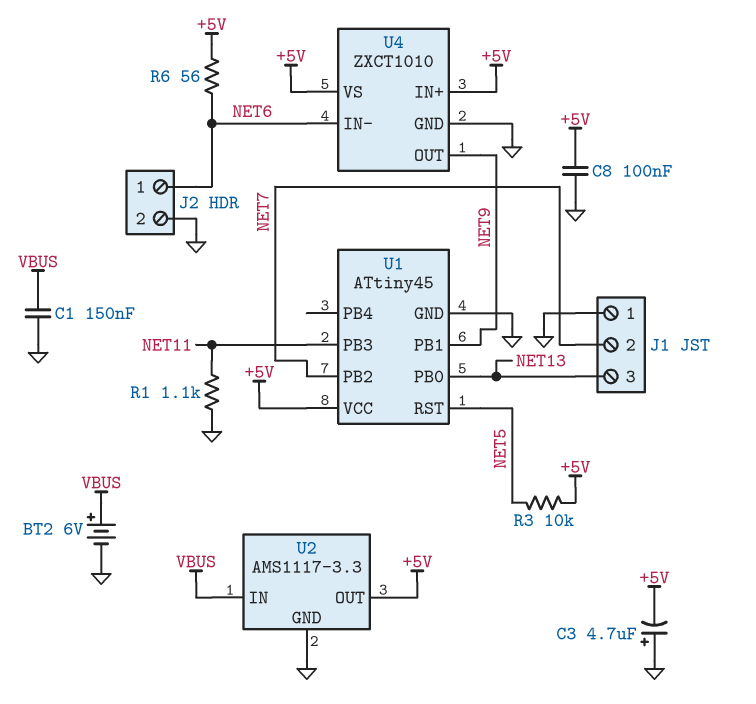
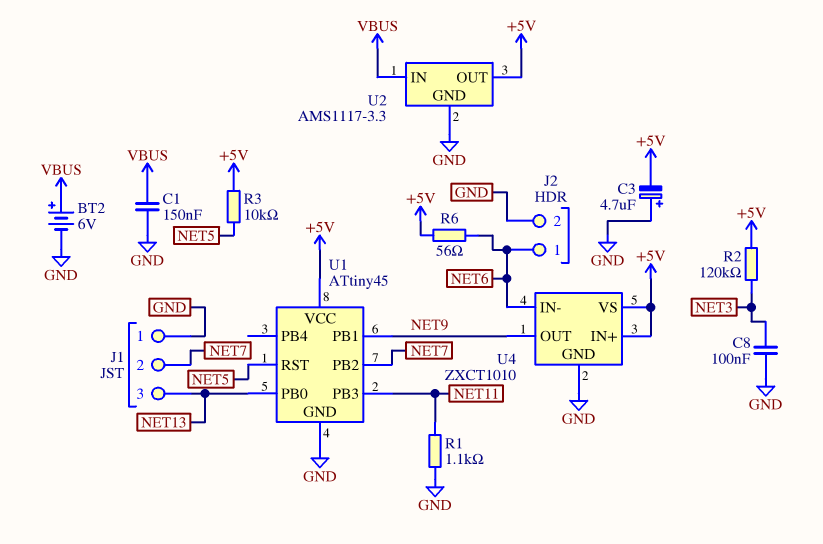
C8: 100nF (+5V, GND) -> 100nF (GND, NET3)
R2: none -> 120k (+5V, NET3)

